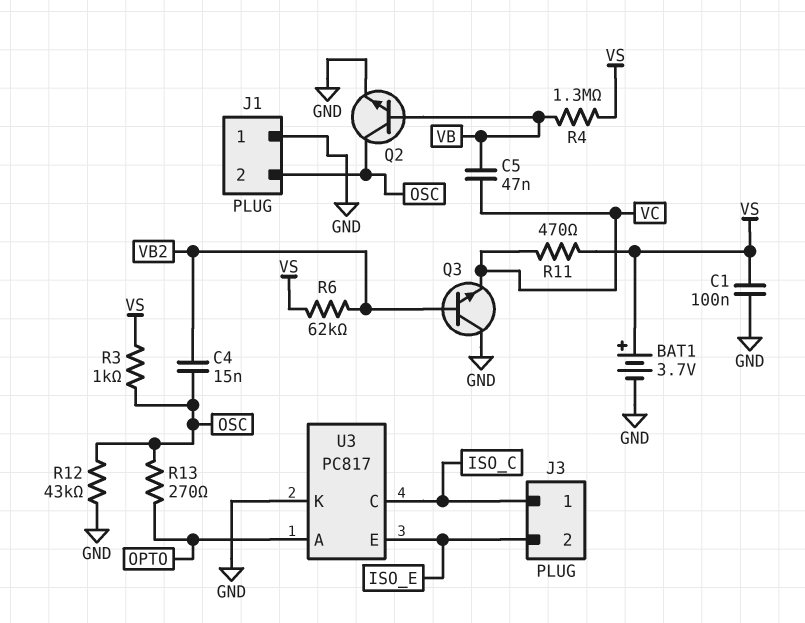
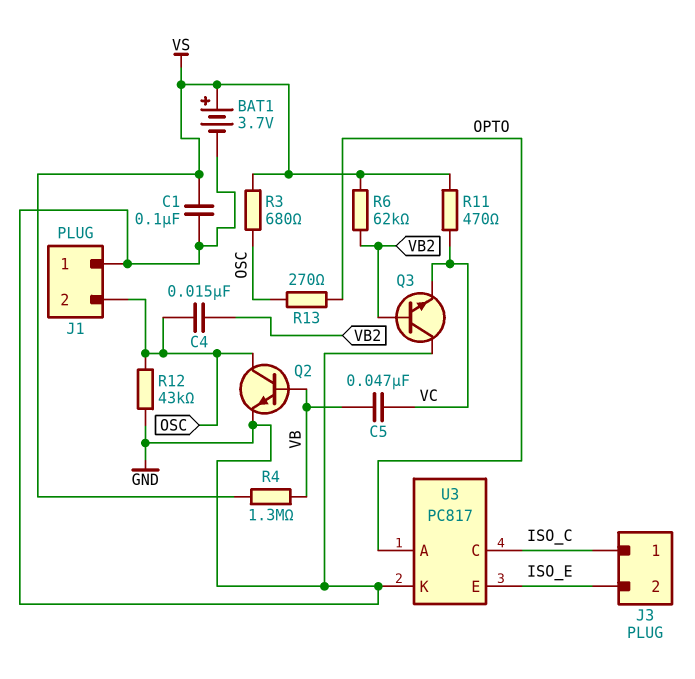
R3: 1k (OSC, VS) -> 680 (OSC, VS)

